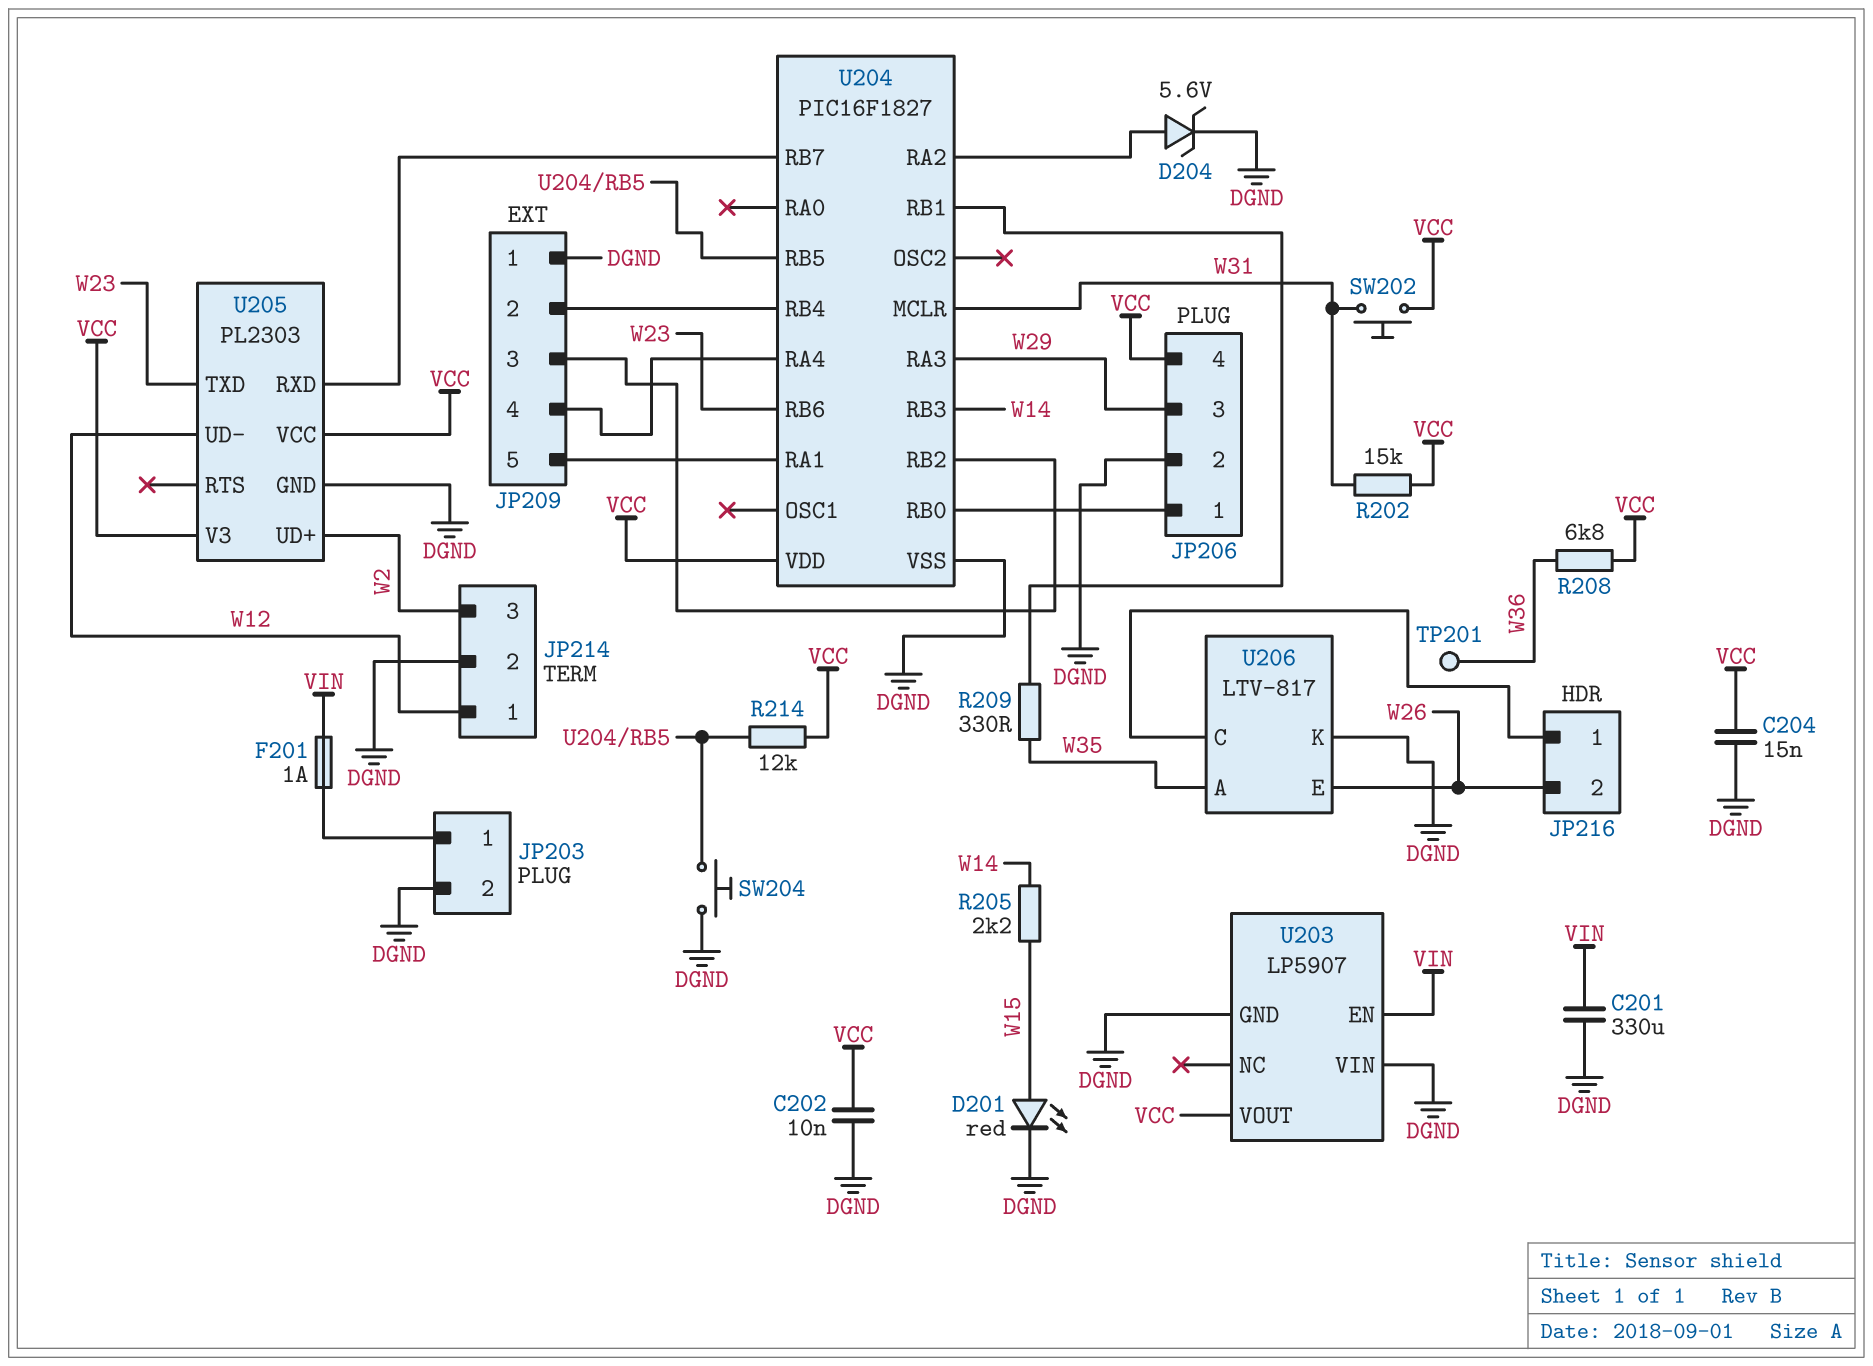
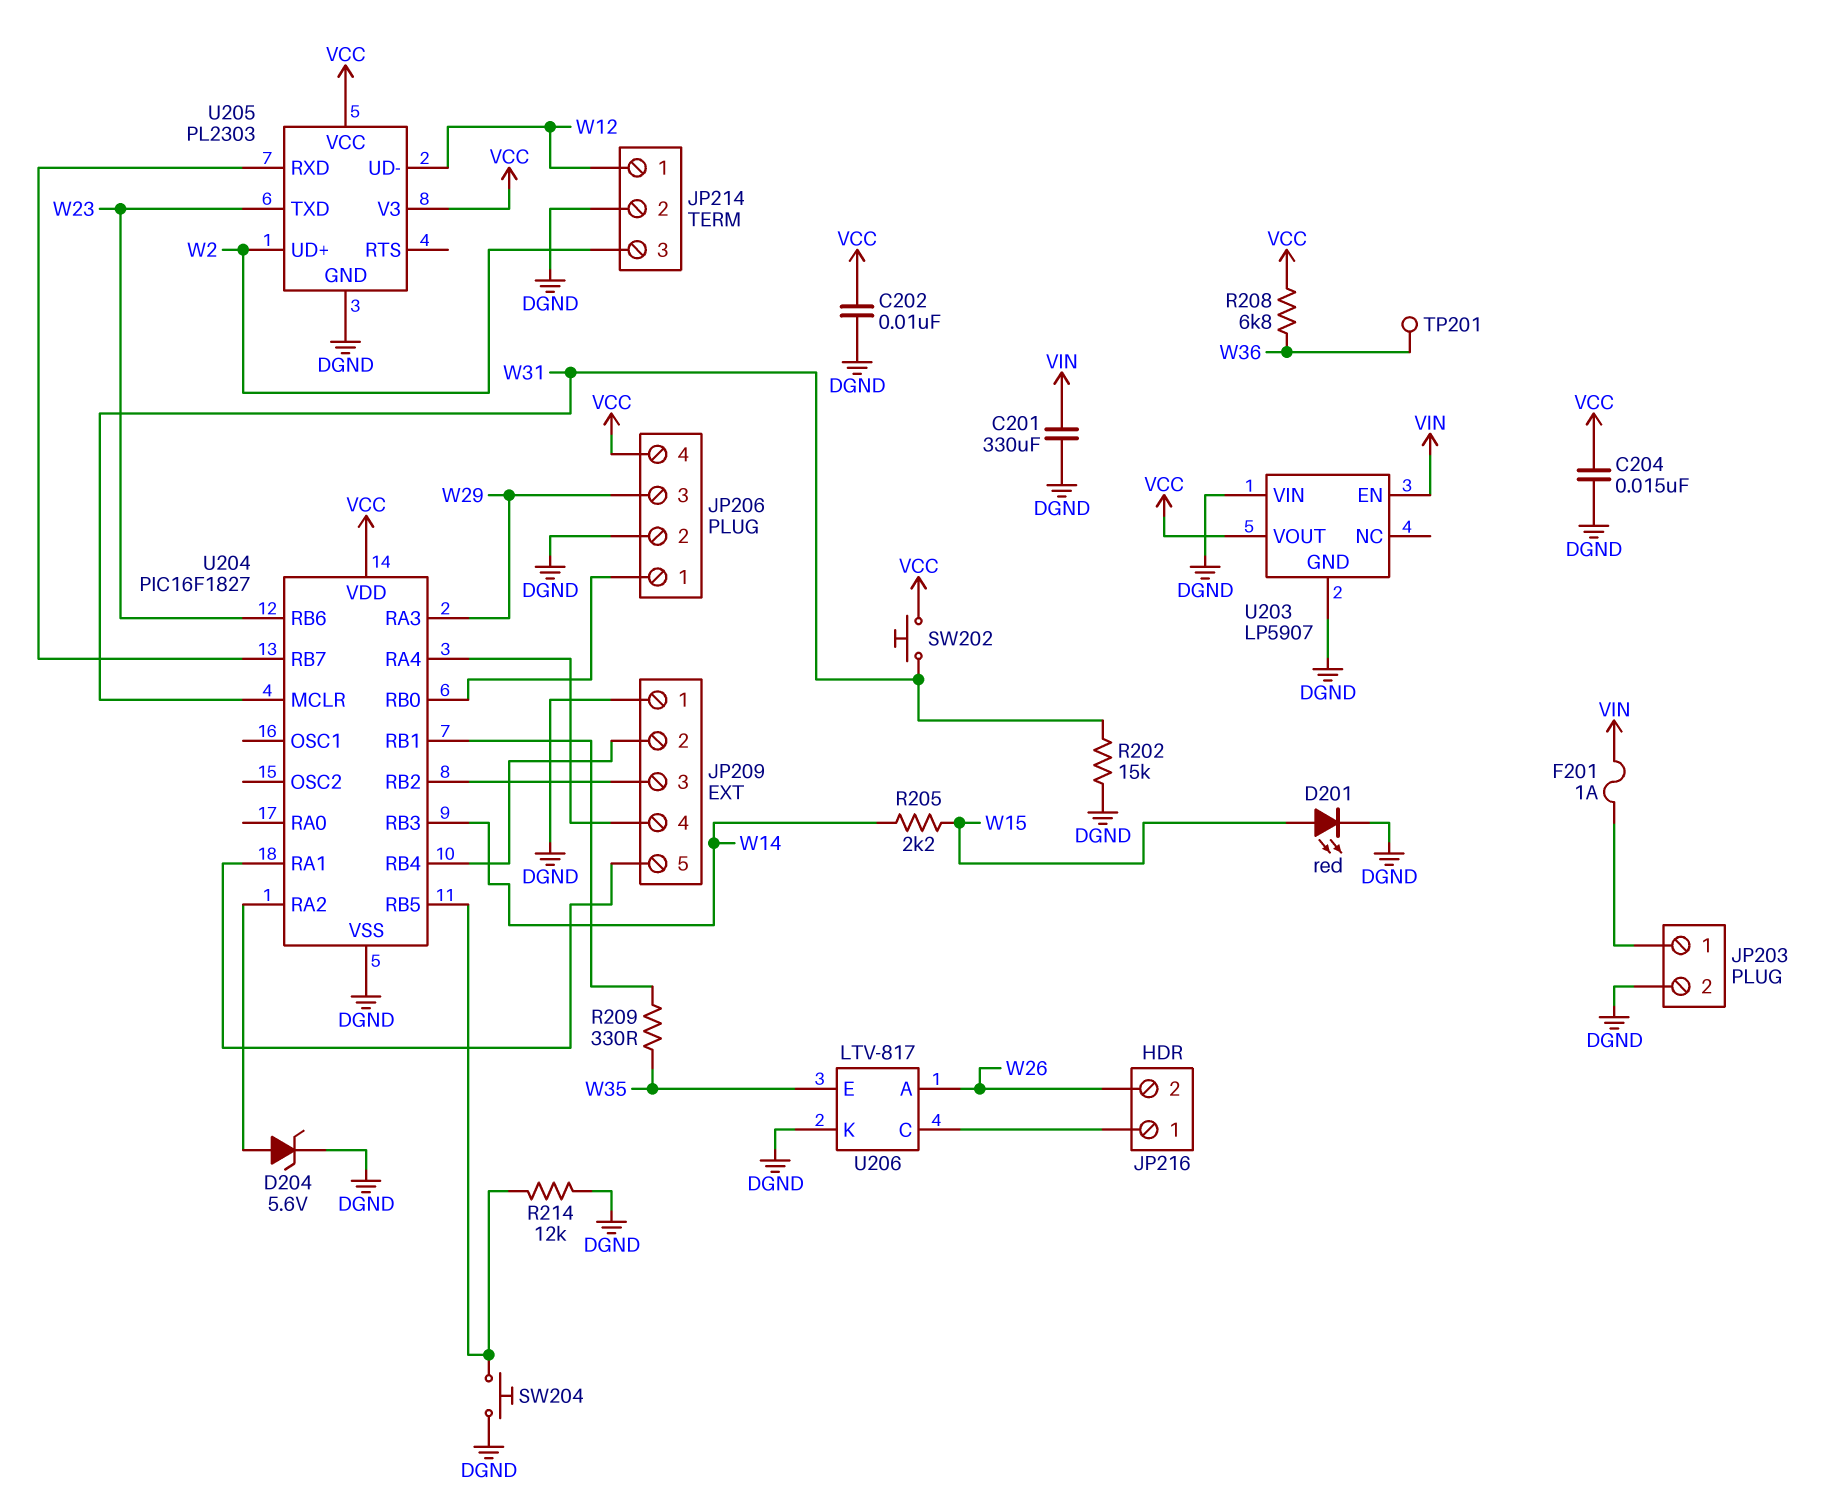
R202: 15k (VCC, W31) -> 15k (DGND, W31)
R214: 12k (U204/RB5, VCC) -> 12k (DGND, U204/RB5)
U206 pin A: W35 -> W26
U206 pin E: W26 -> W35

